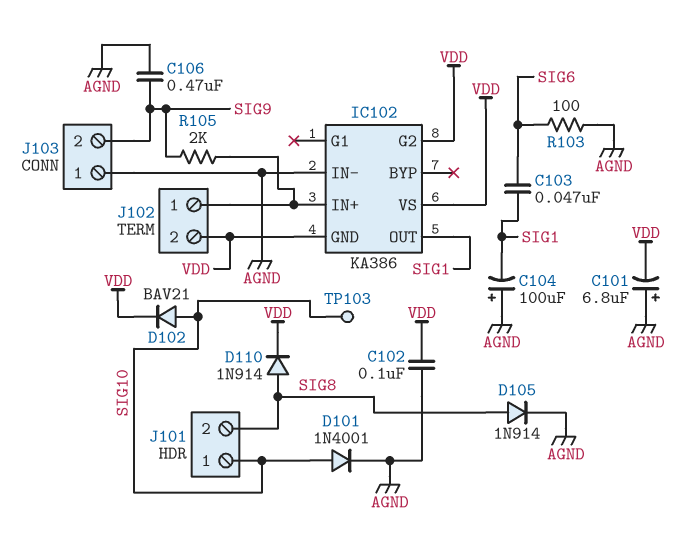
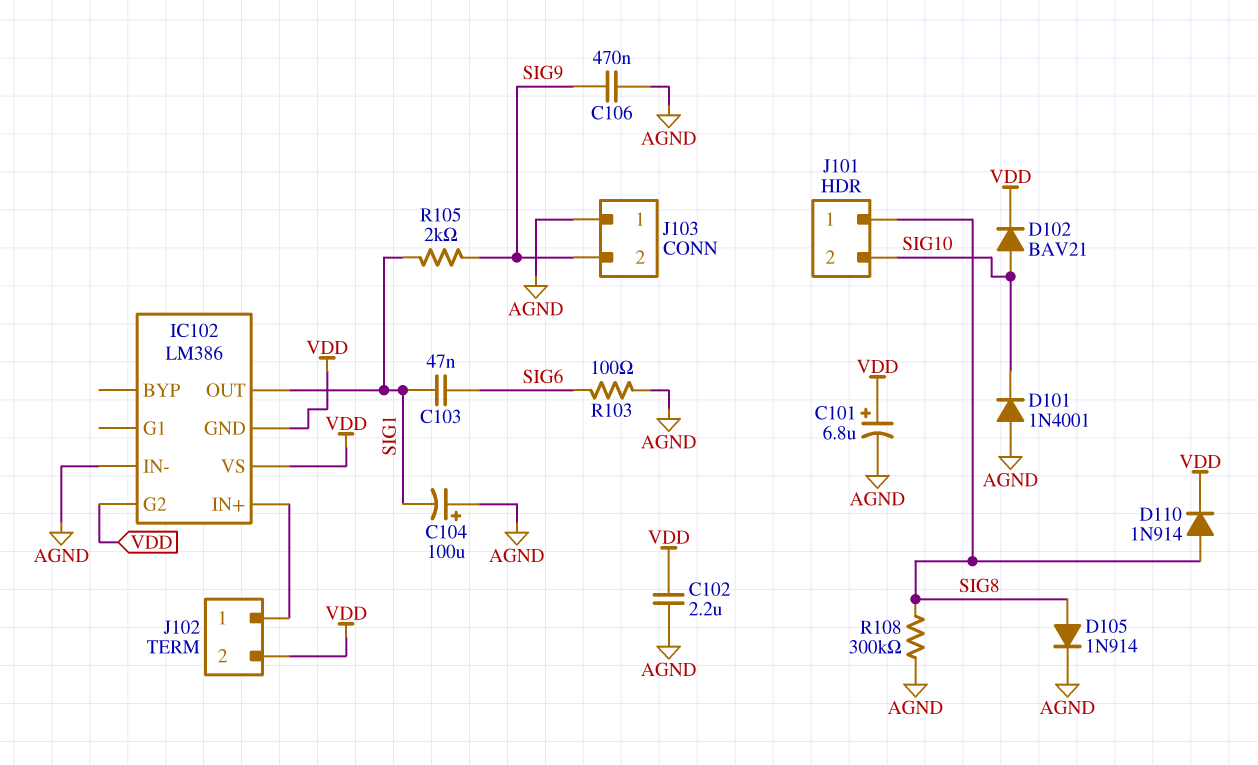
C101: 6.8uF (plus AGND, minus VDD) -> 6.8uF (plus VDD, minus AGND)
C102: 100nF (AGND, VDD) -> 2.2uF (AGND, VDD)
D101: diode 1N4001 (A SIG10, K AGND) -> diode 1N4001 (A AGND, K SIG10)
IC102: KA386 -> LM386
J101 pin 1: SIG10 -> SIG8
J101 pin 2: SIG8 -> SIG10
R105: 2k (IC102/IN+, SIG9) -> 2k (SIG1, SIG9)
R108: none -> 300k (AGND, SIG8)
TP103: test point (SIG10) -> none

